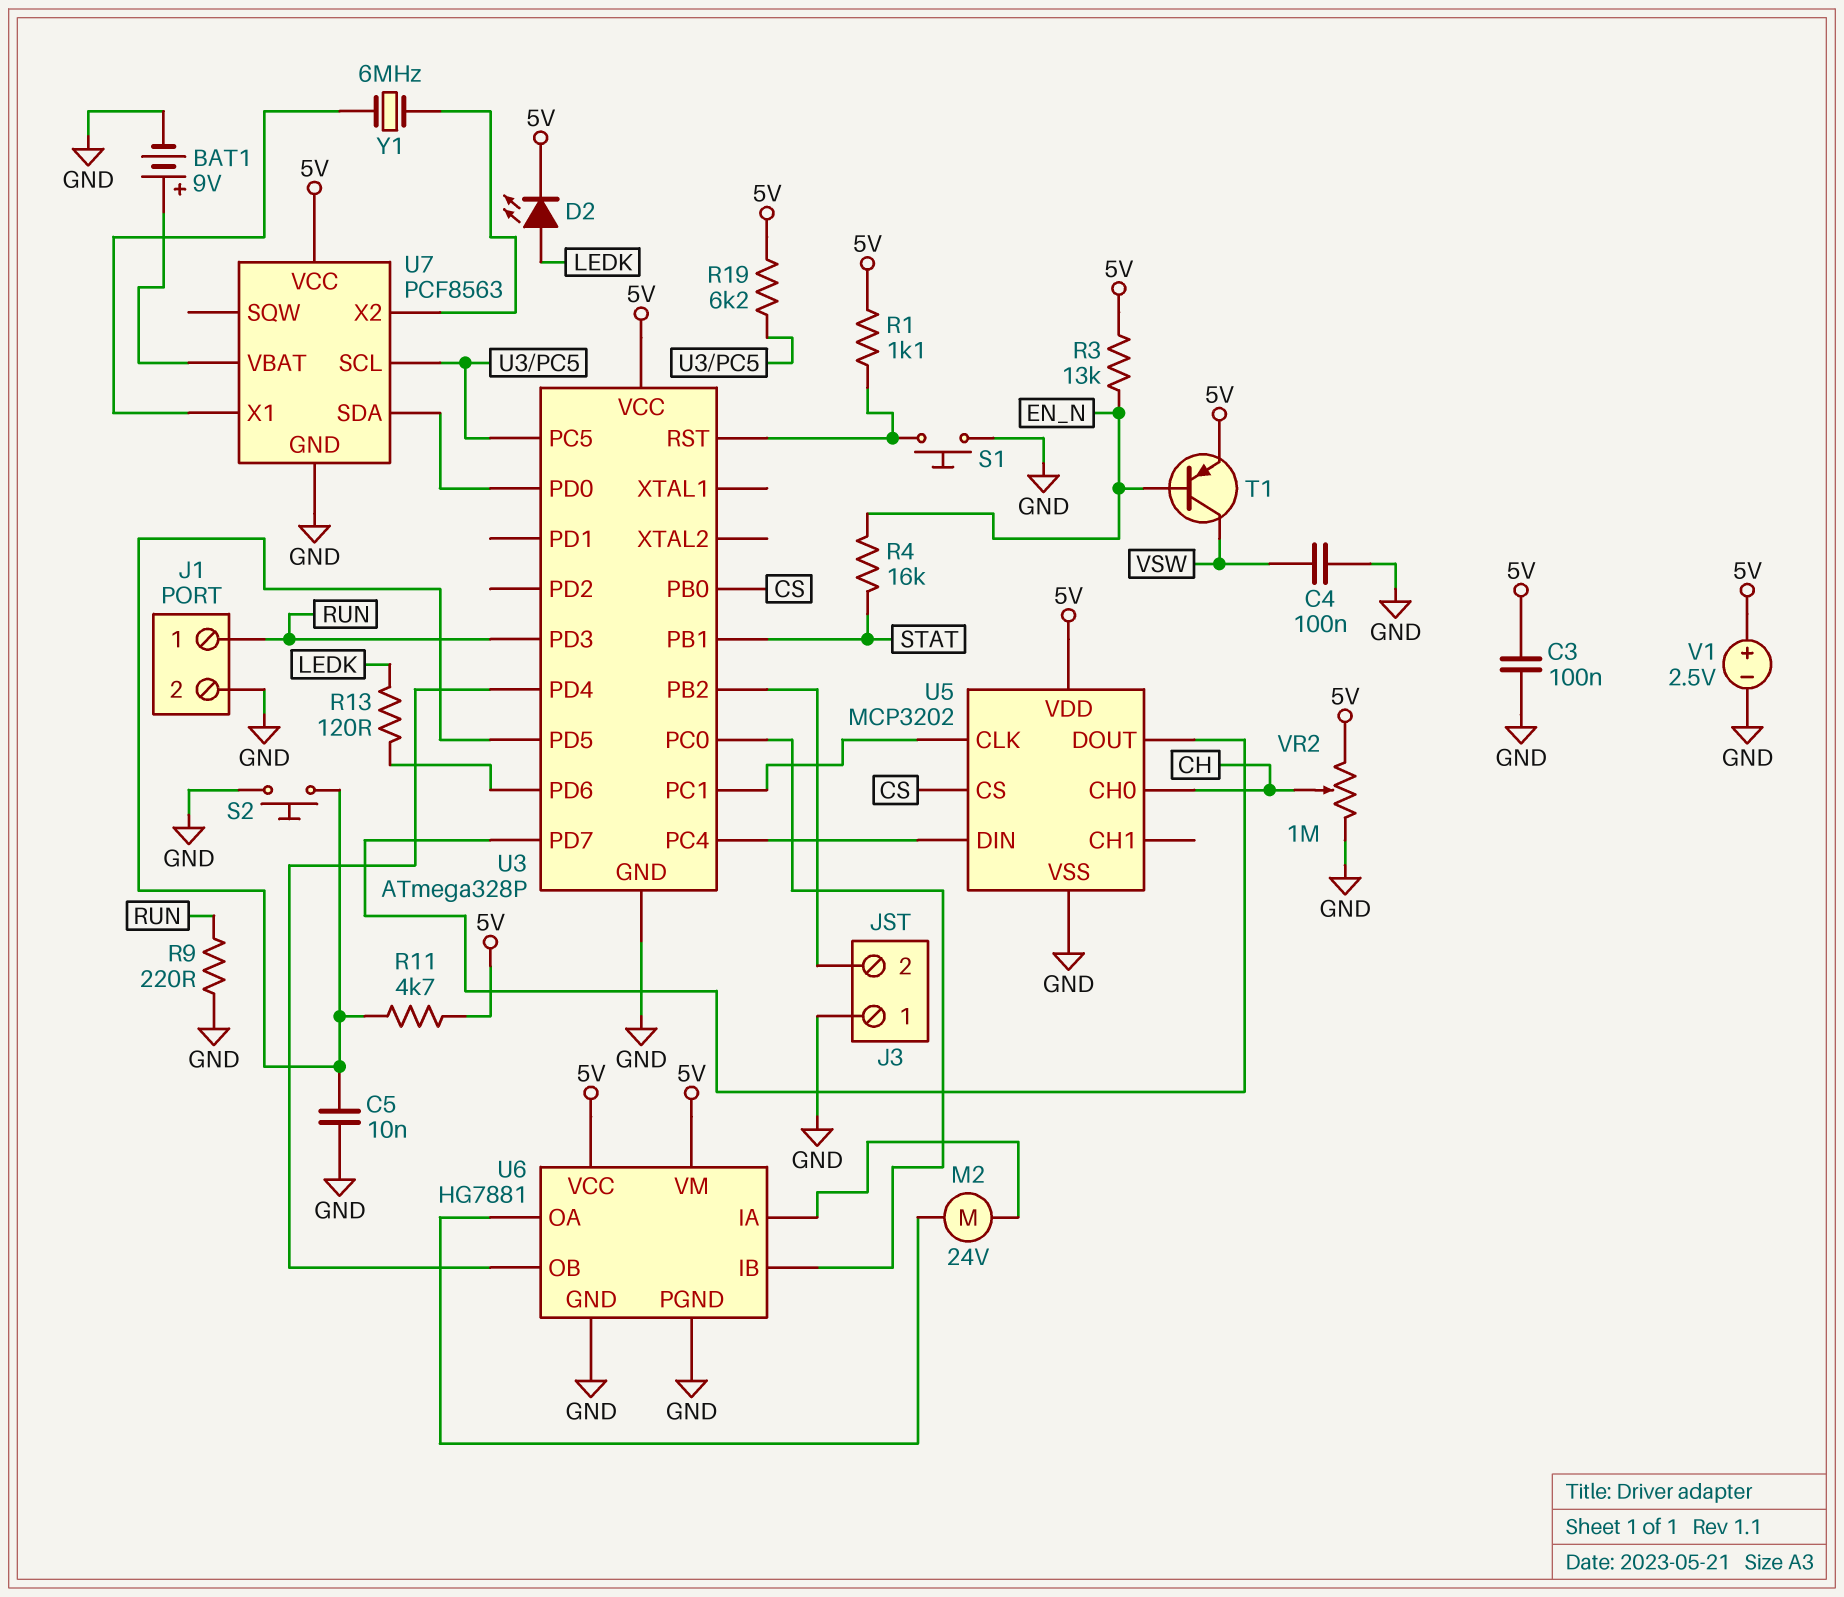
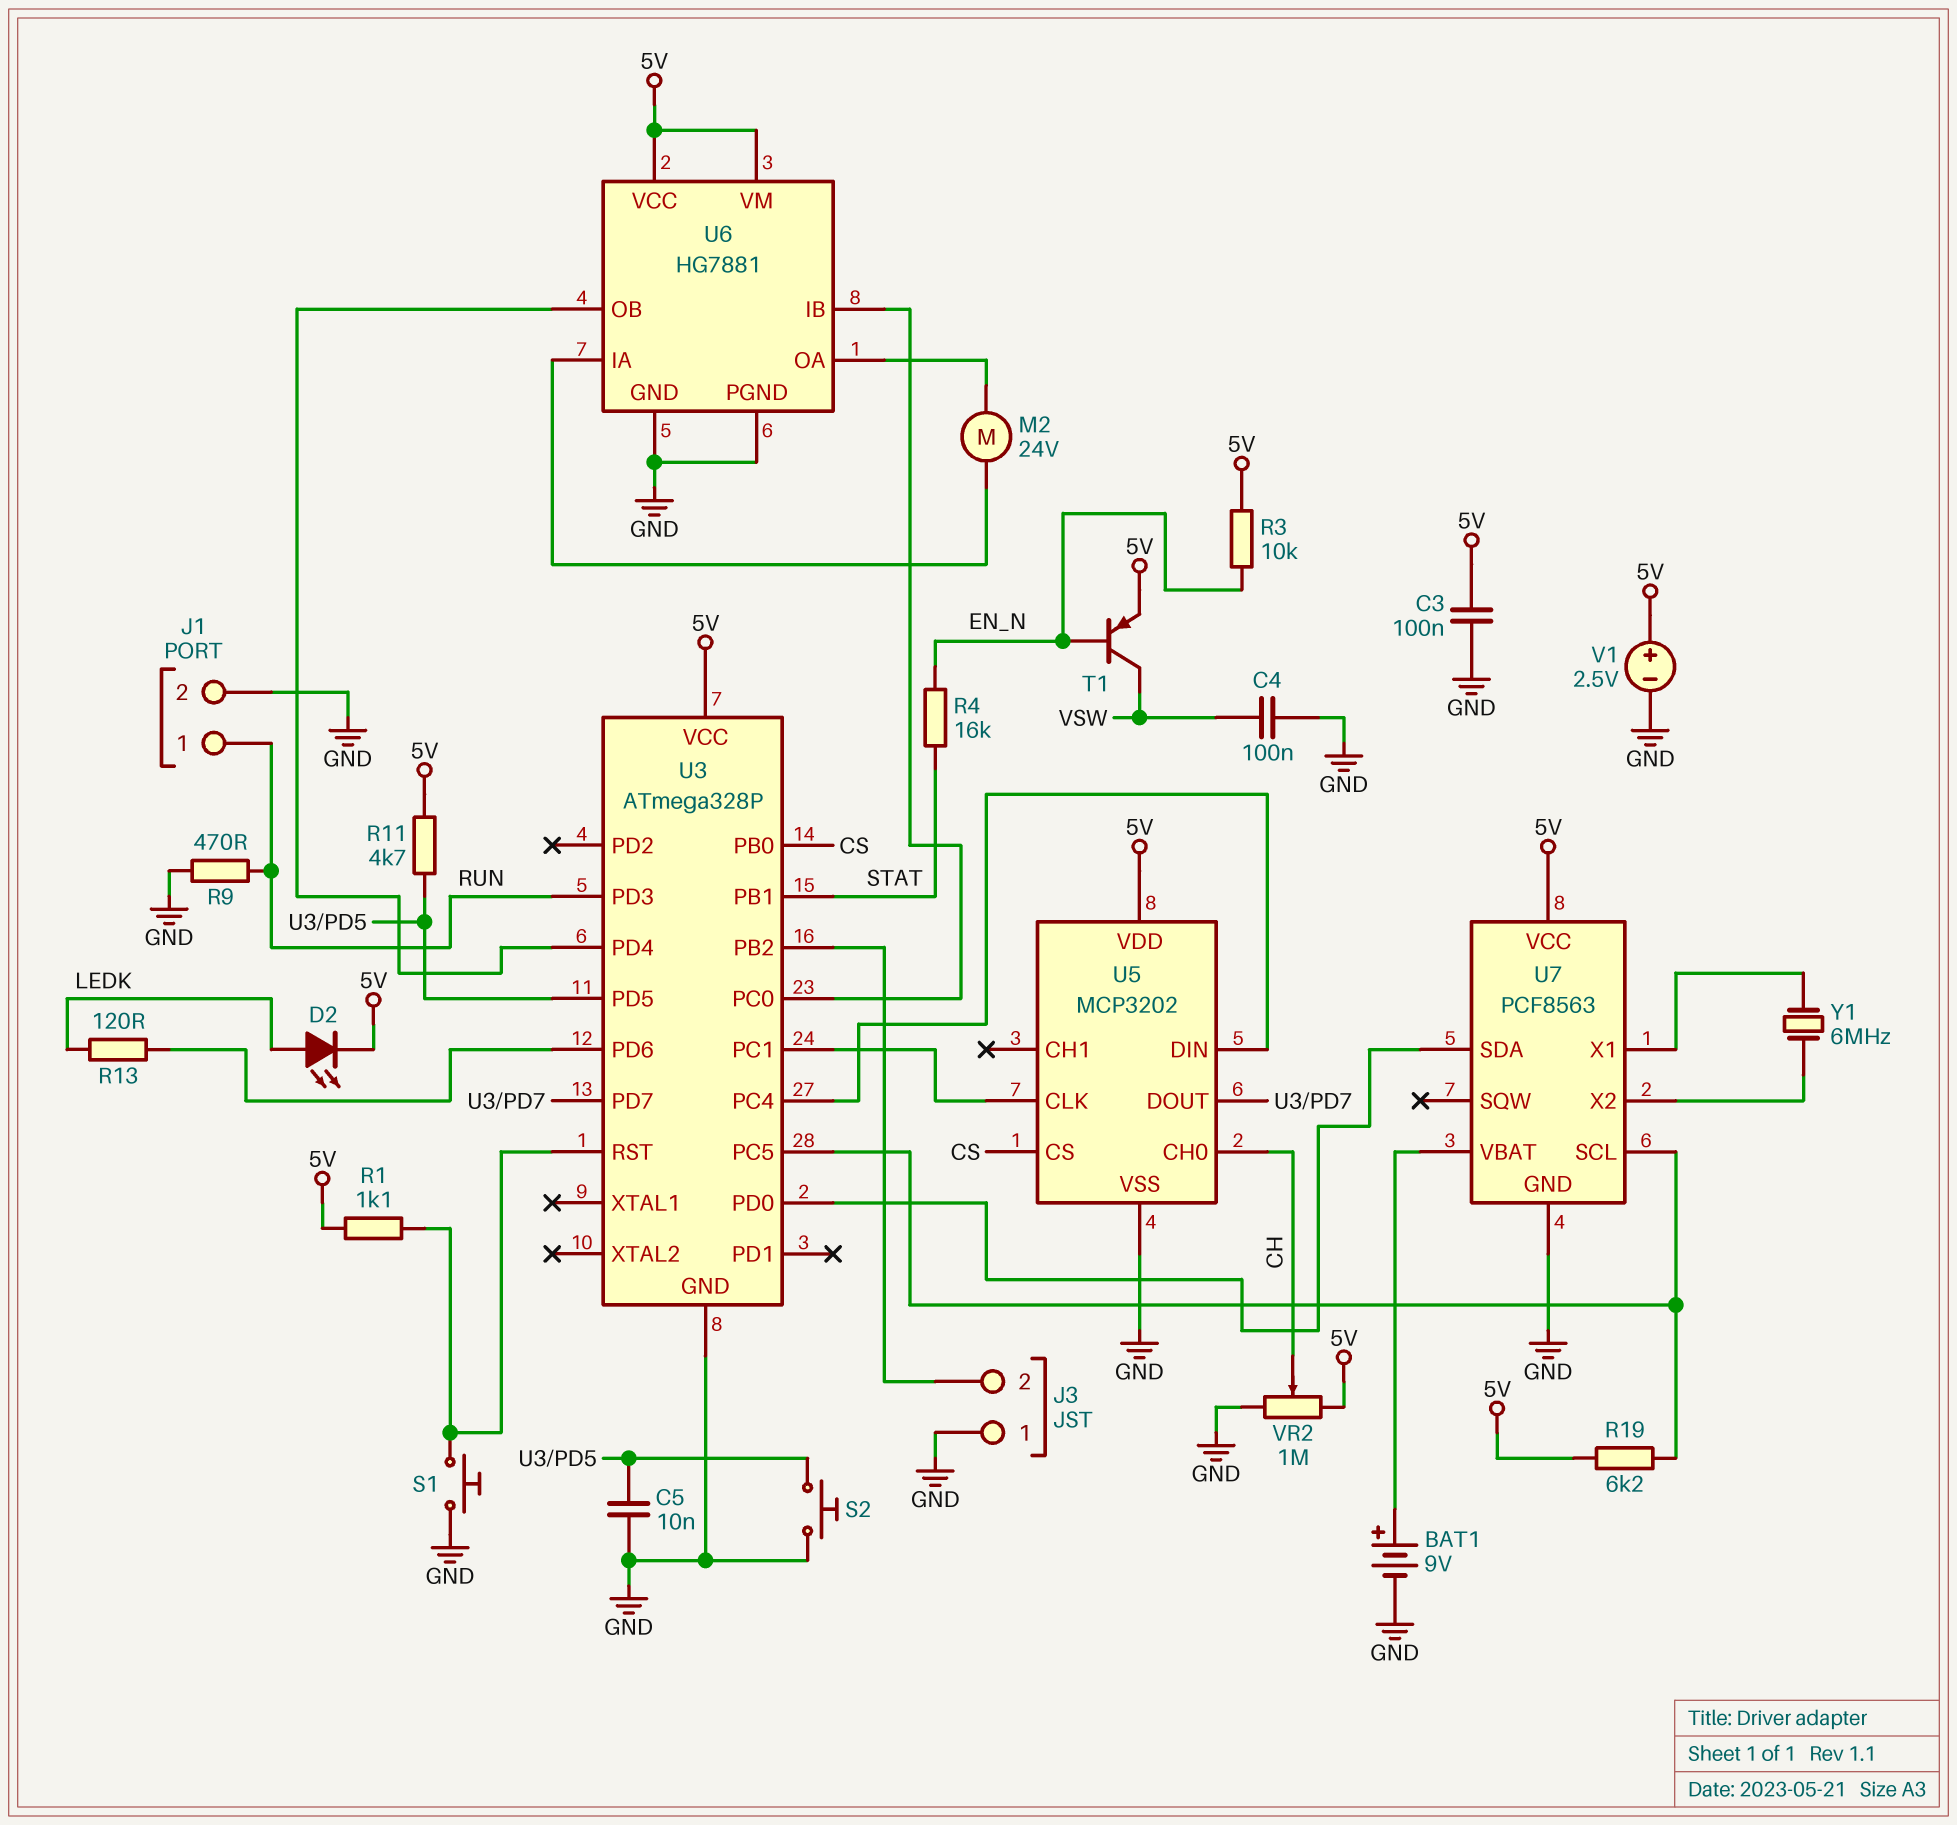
R3: 13k (5V, EN_N) -> 10k (5V, EN_N)
R9: 220 (GND, RUN) -> 470 (GND, RUN)

